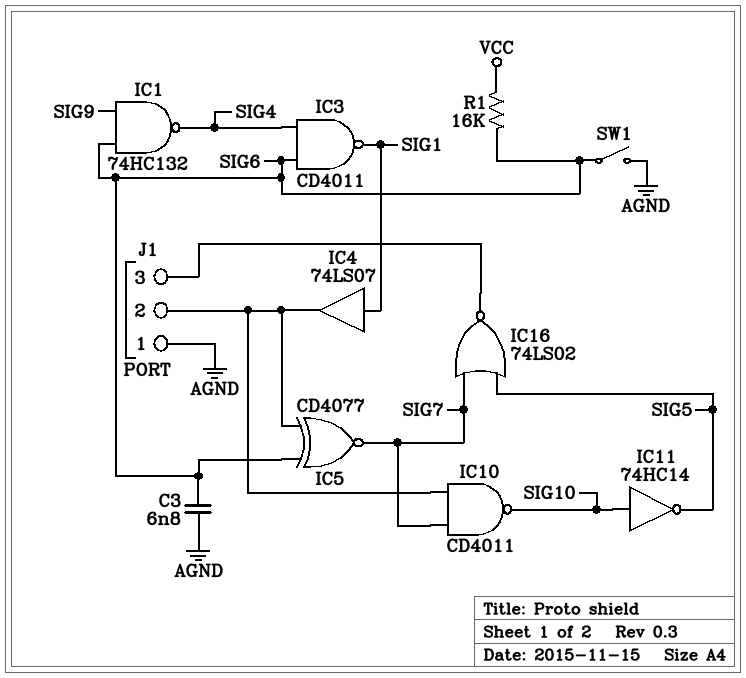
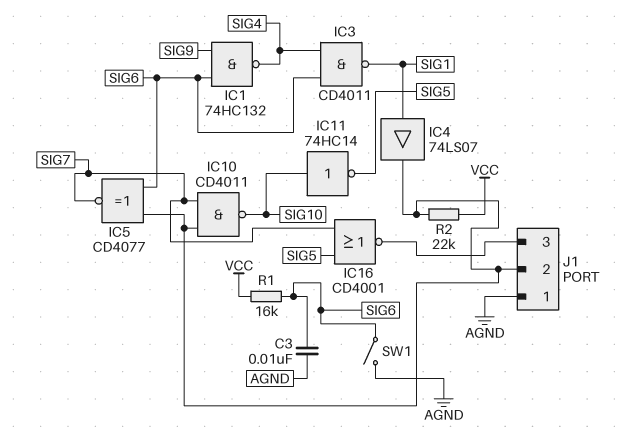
C3: 6.8nF (AGND, SIG6) -> 10nF (AGND, SIG6)
IC16: NOR 74LS02 (in SIG5, in SIG7, out J1/3) -> NOR CD4001 (in SIG5, in SIG7, out J1/3)
R2: none -> 22k (J1/2, VCC)

